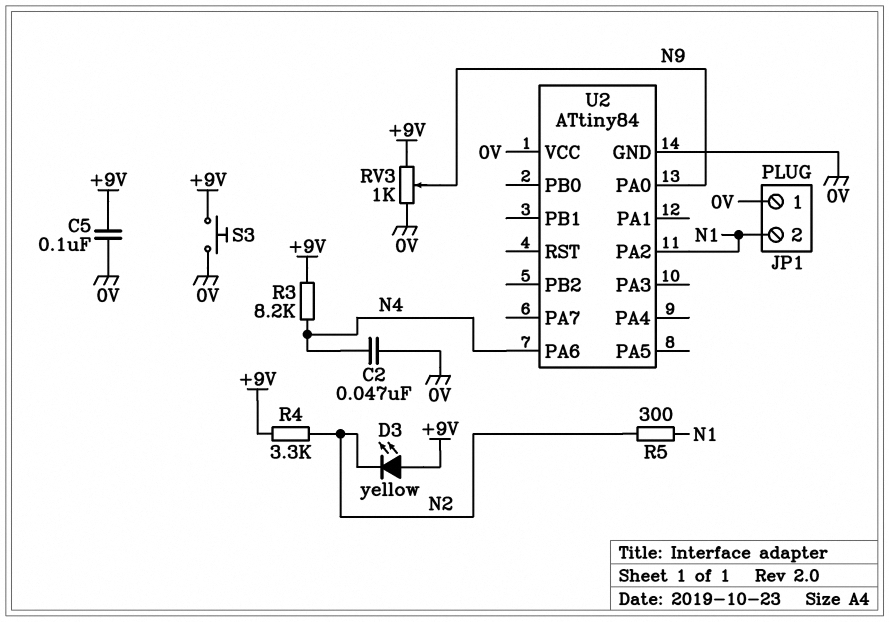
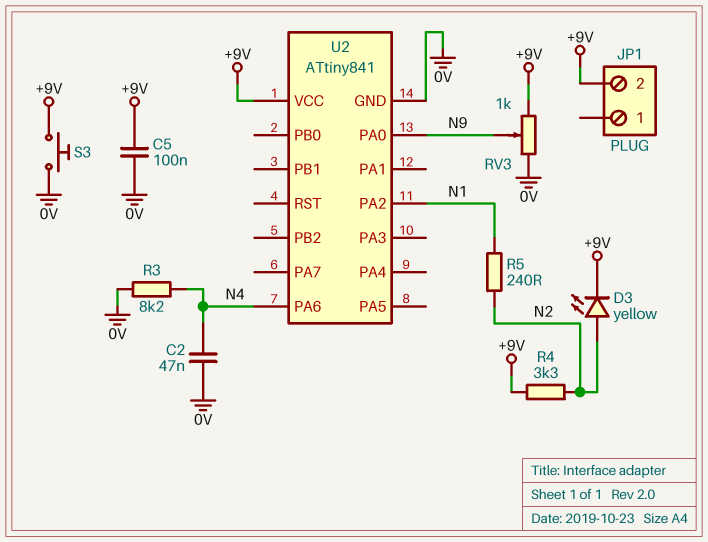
D3: LED yellow (A +9V, K N2) -> LED yellow (A N2, K +9V)
JP1 pin 1: 0V -> none
JP1 pin 2: N1 -> +9V
R3: 8.2k (+9V, N4) -> 8.2k (0V, N4)
R5: 300 (N1, N2) -> 240 (N1, N2)
U2: ATtiny84 -> ATtiny841
U2 pin VCC: 0V -> +9V

